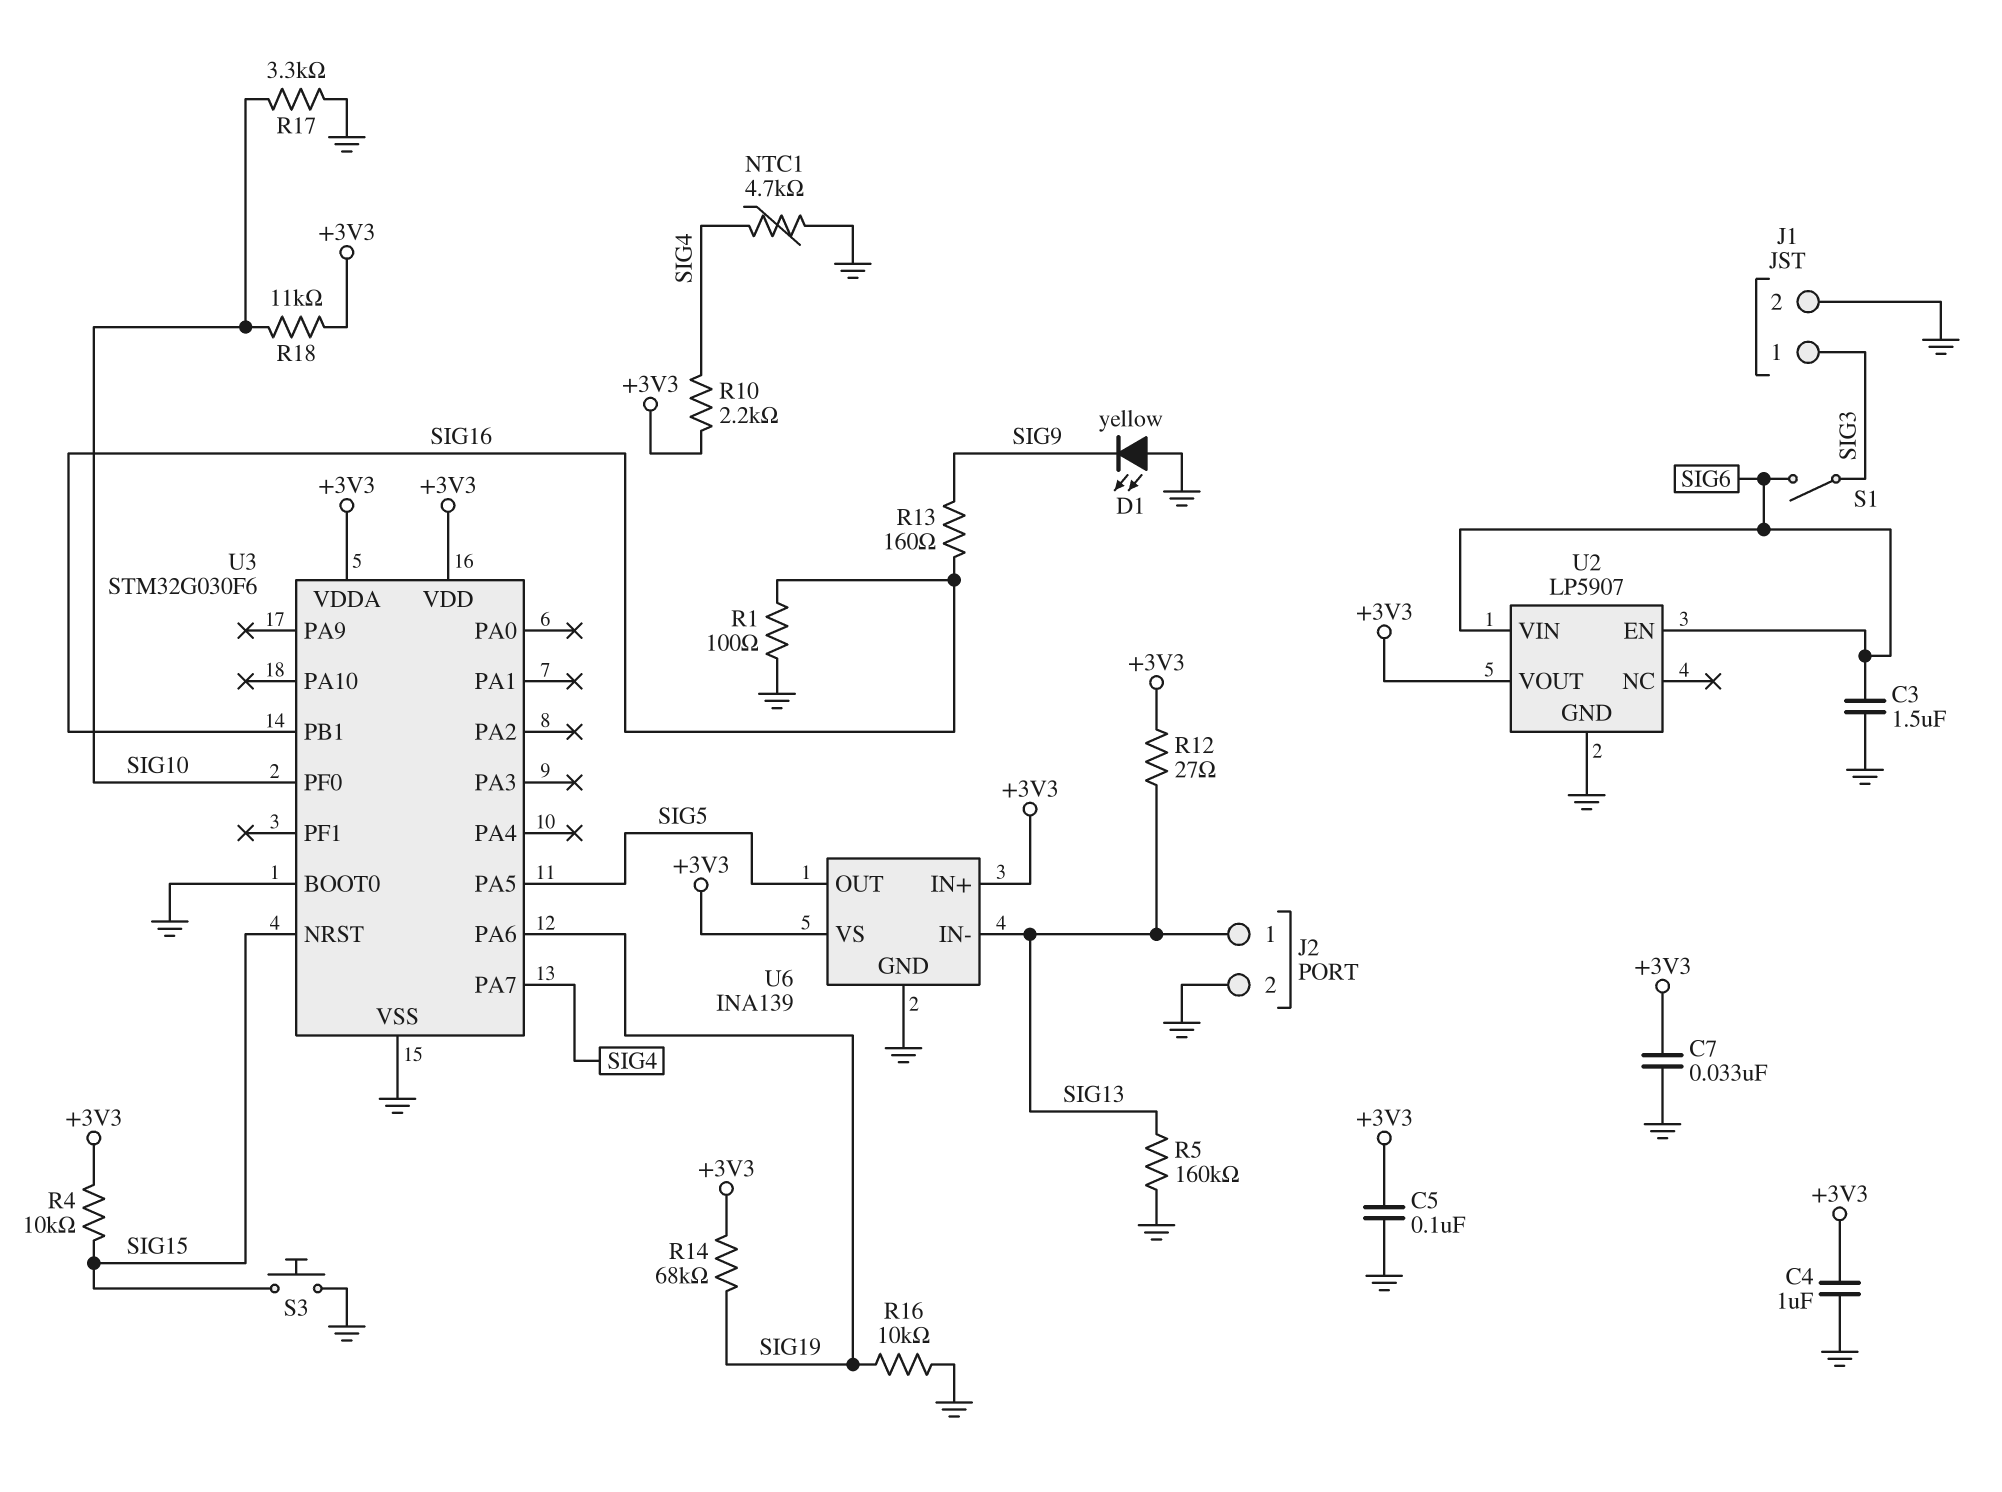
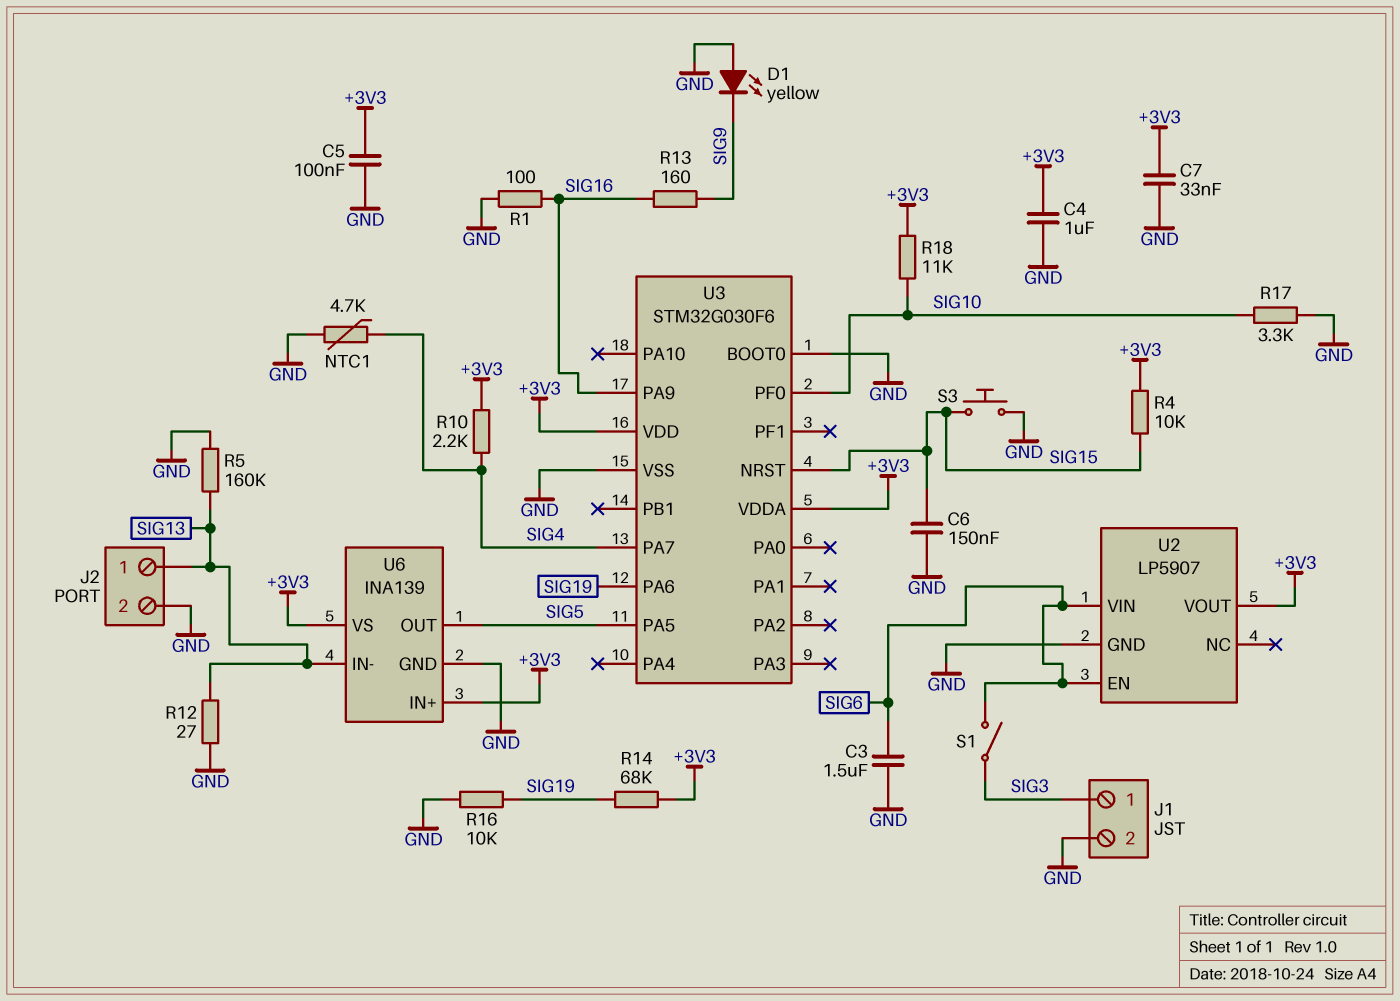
C6: none -> 150nF (GND, SIG15)
R12: 27 (+3V3, SIG13) -> 27 (GND, SIG13)
U3 pin PA9: none -> SIG16
U3 pin PB1: SIG16 -> none

